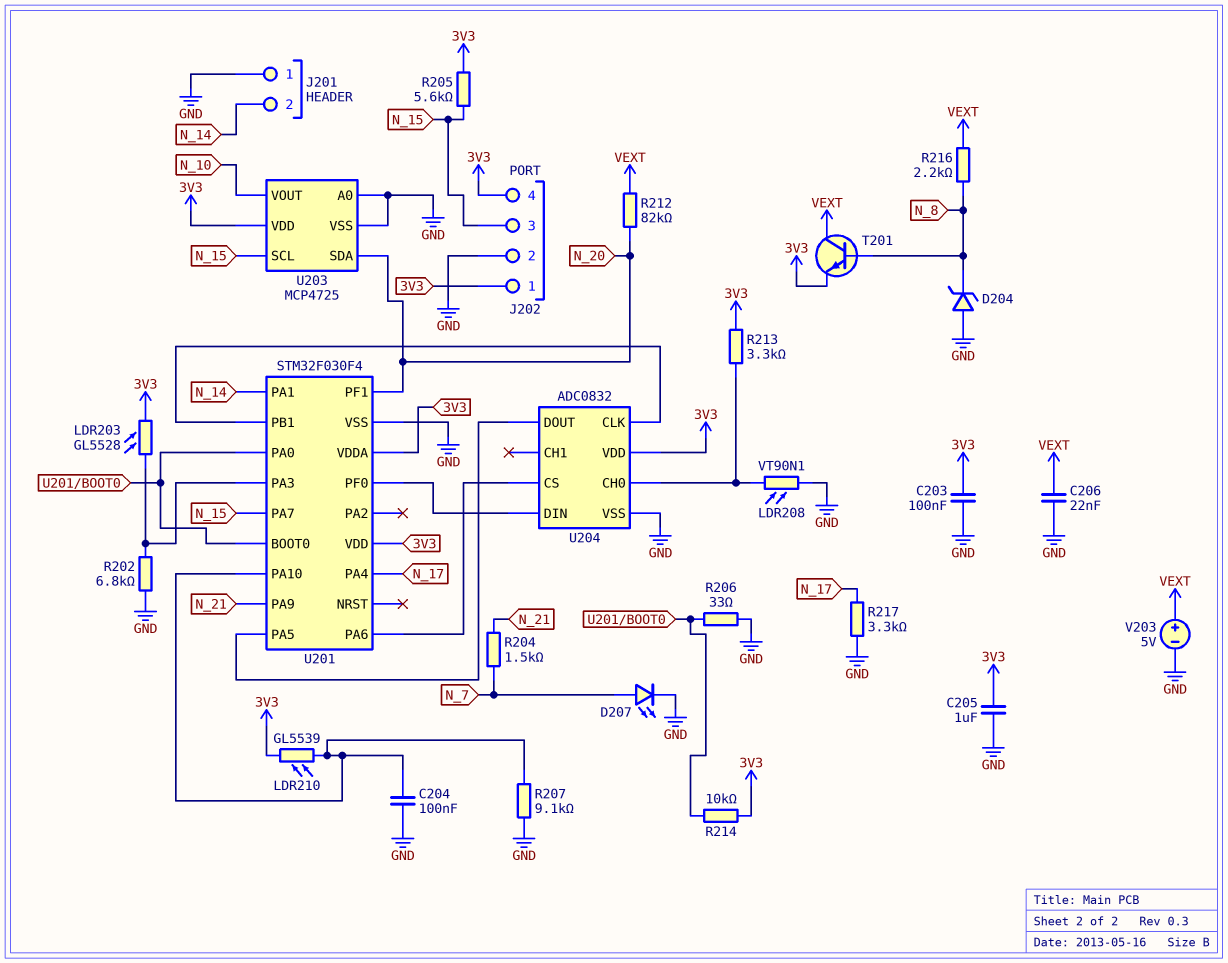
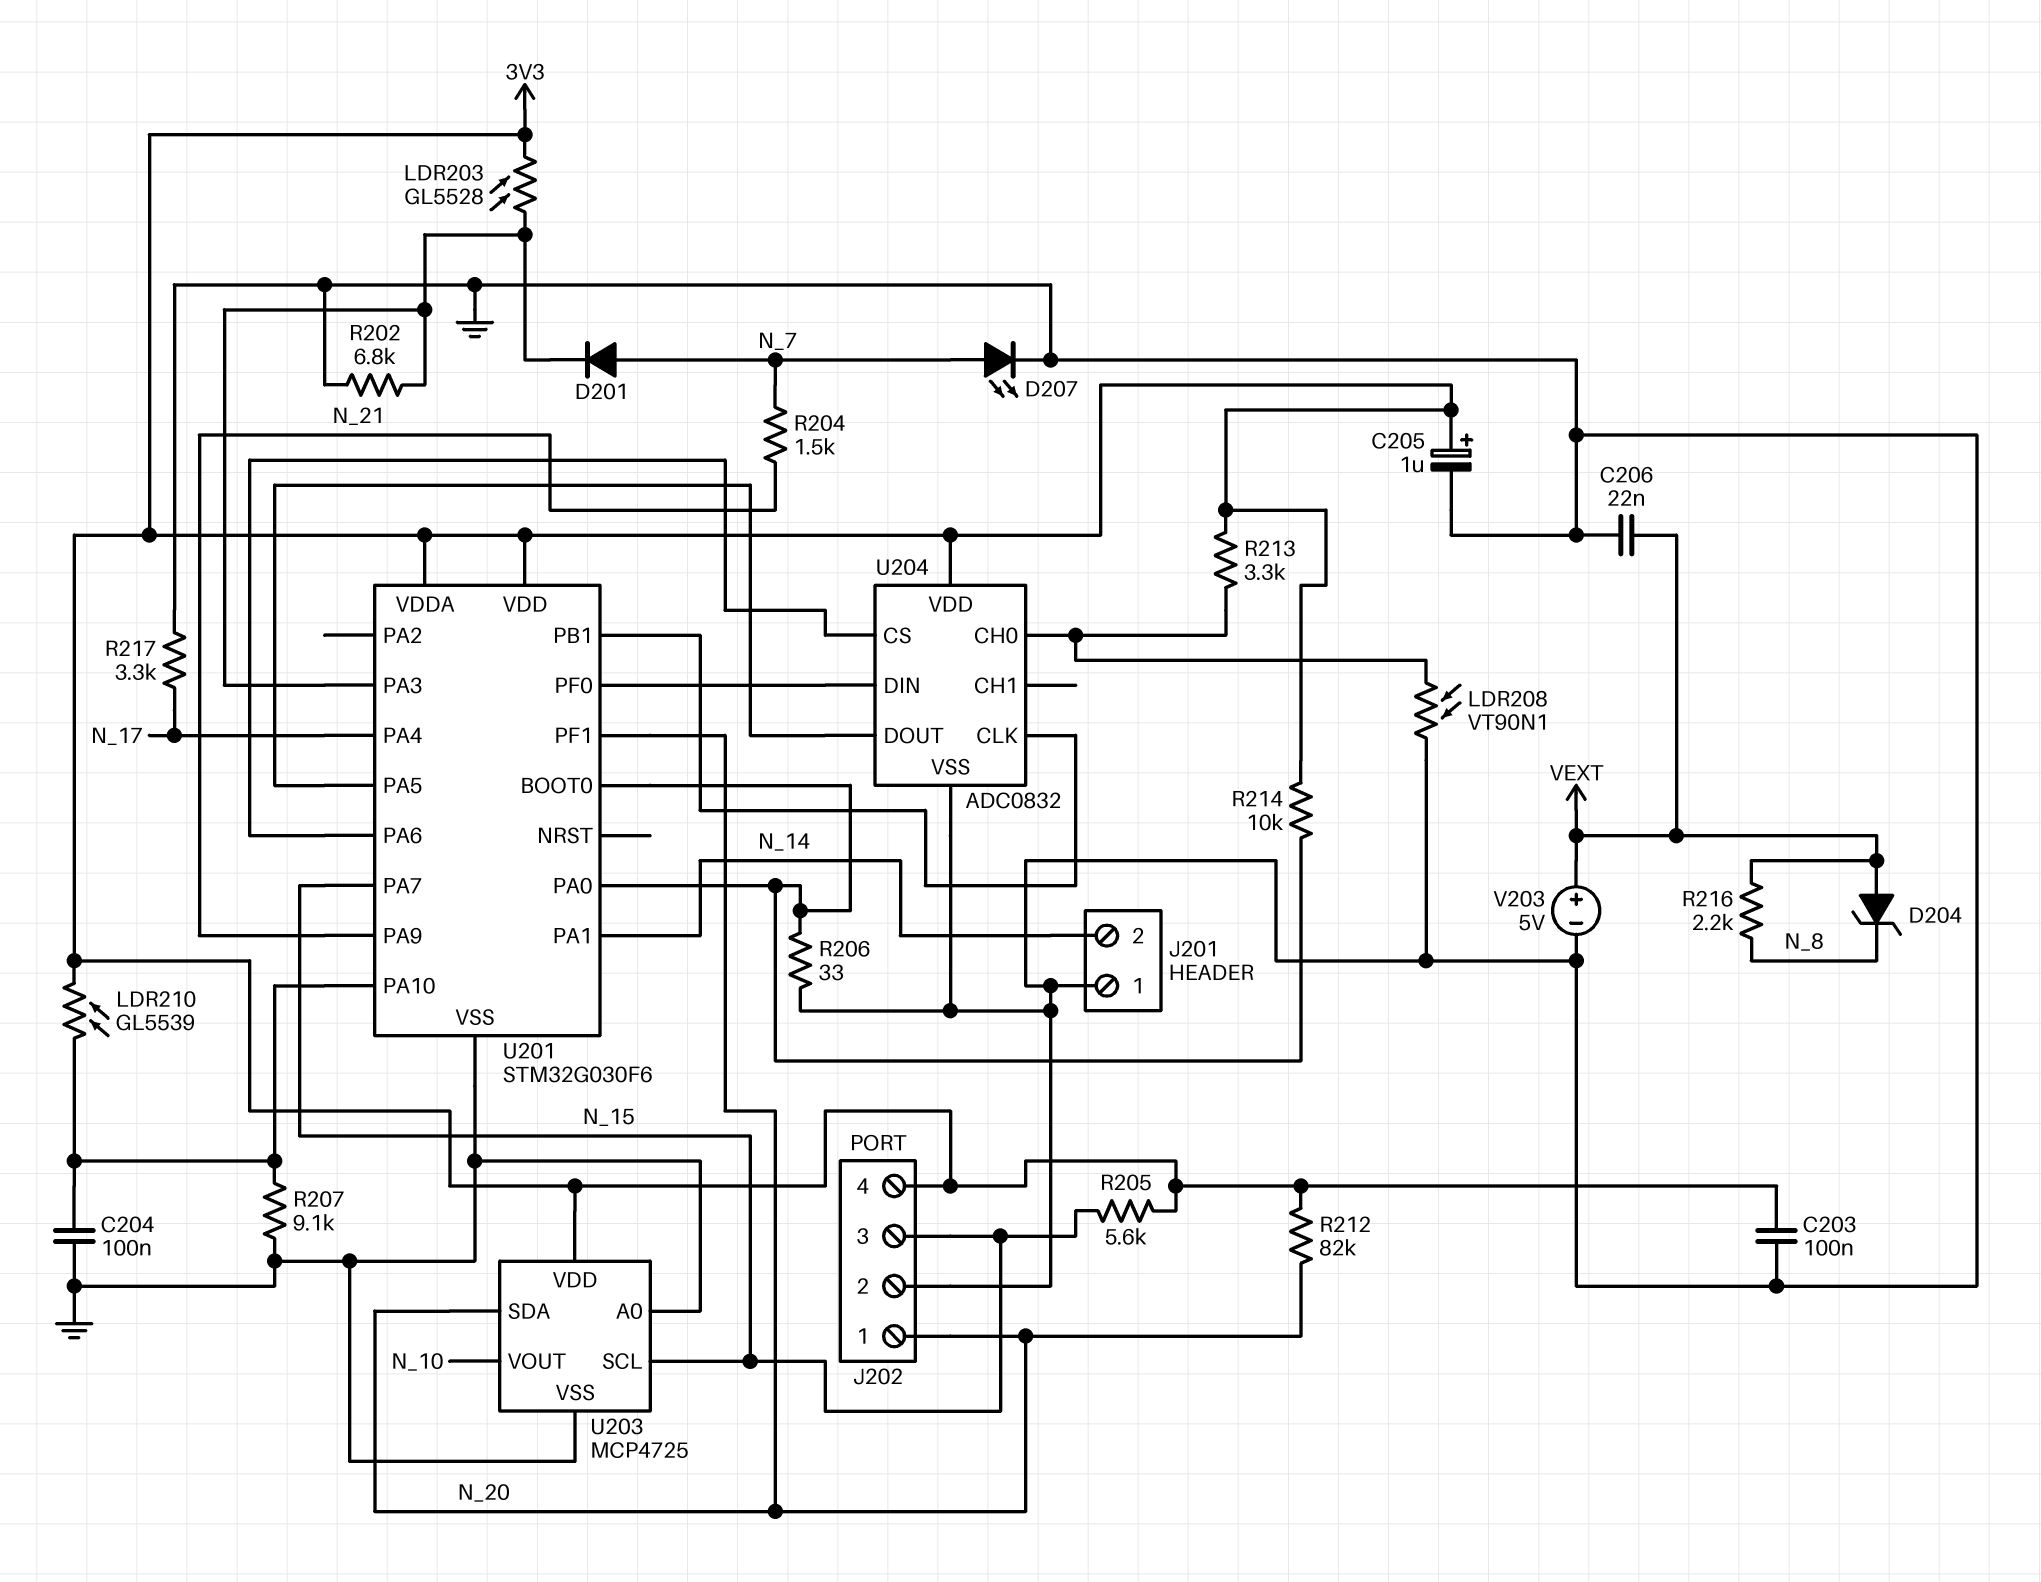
C205: 1uF (3V3, GND) -> 1uF (plus 3V3, minus GND)
D201: none -> diode (A N_7, K U201/PA3)
D204: zener (A GND, K N_8) -> zener (A VEXT, K N_8)
J202 pin 1: 3V3 -> N_20
R212: 82k (N_20, VEXT) -> 82k (3V3, N_20)
T201: NPN (B N_8, C VEXT, E 3V3) -> none
U201: STM32F030F4 -> STM32G030F6

